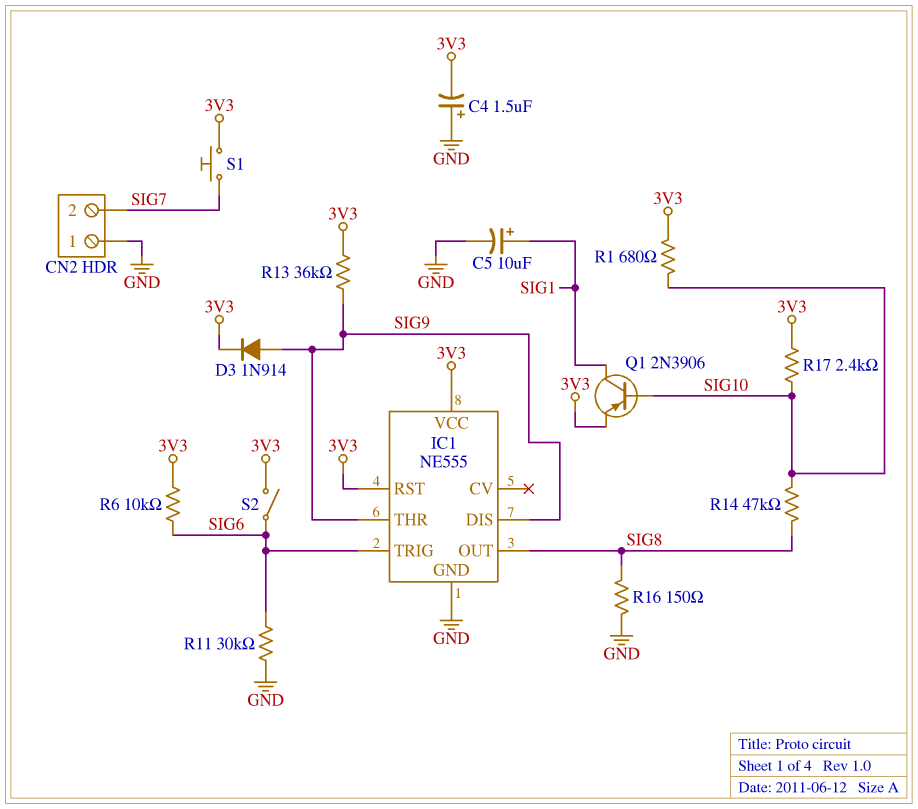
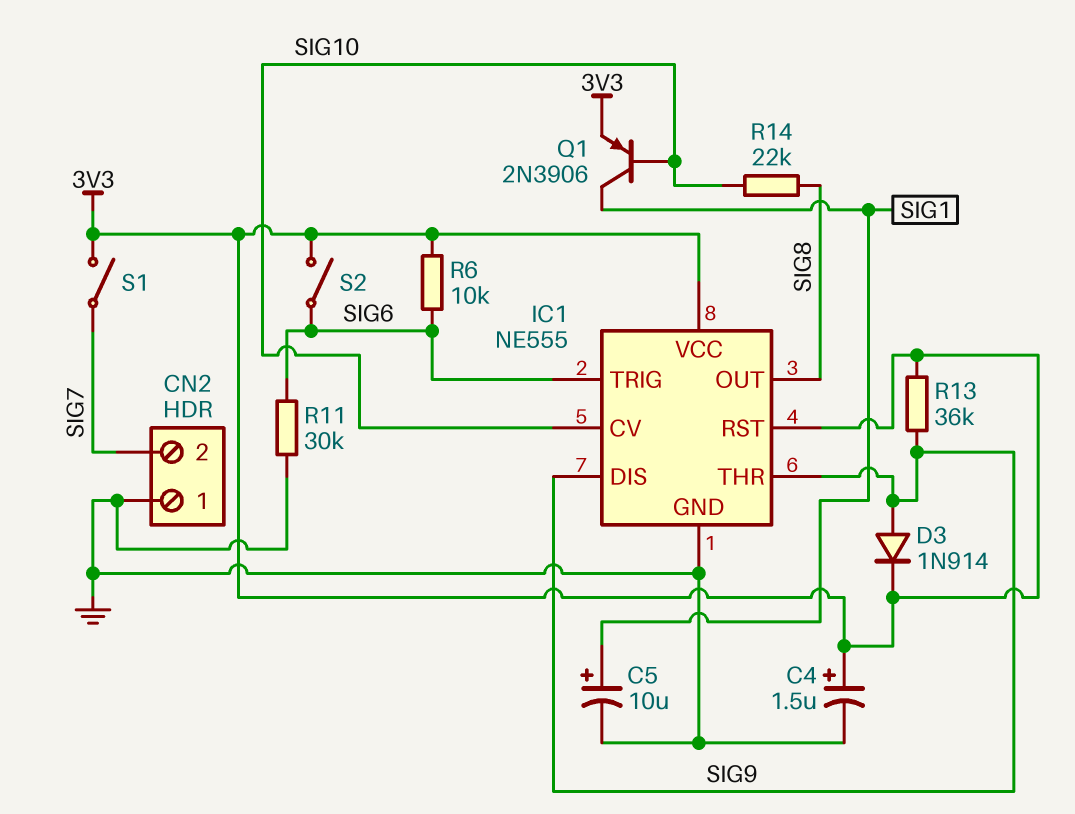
C4: 1.5uF (plus GND, minus 3V3) -> 1.5uF (plus 3V3, minus GND)
IC1 pin CV: none -> SIG10
R1: 680 (3V3, SIG10) -> none
R14: 47k (SIG8, SIG10) -> 22k (SIG8, SIG10)
R16: 150 (GND, SIG8) -> none
R17: 2.4k (3V3, SIG10) -> none
S1: button (3V3, SIG7) -> switch (3V3, SIG7)

